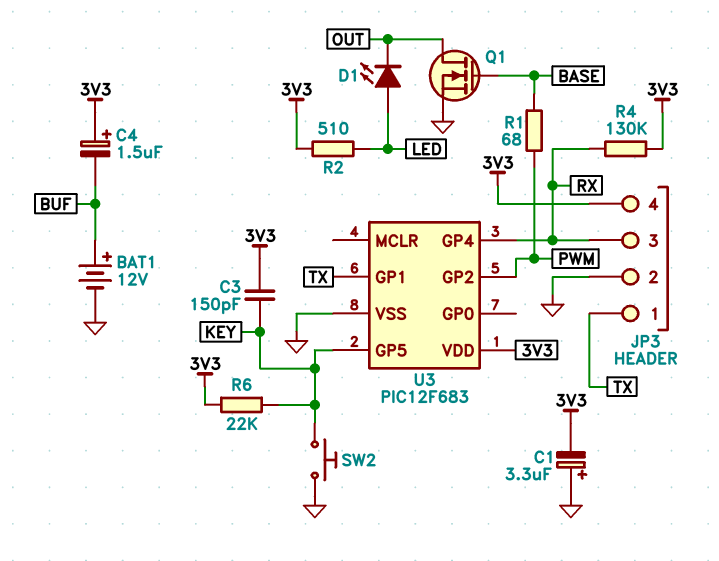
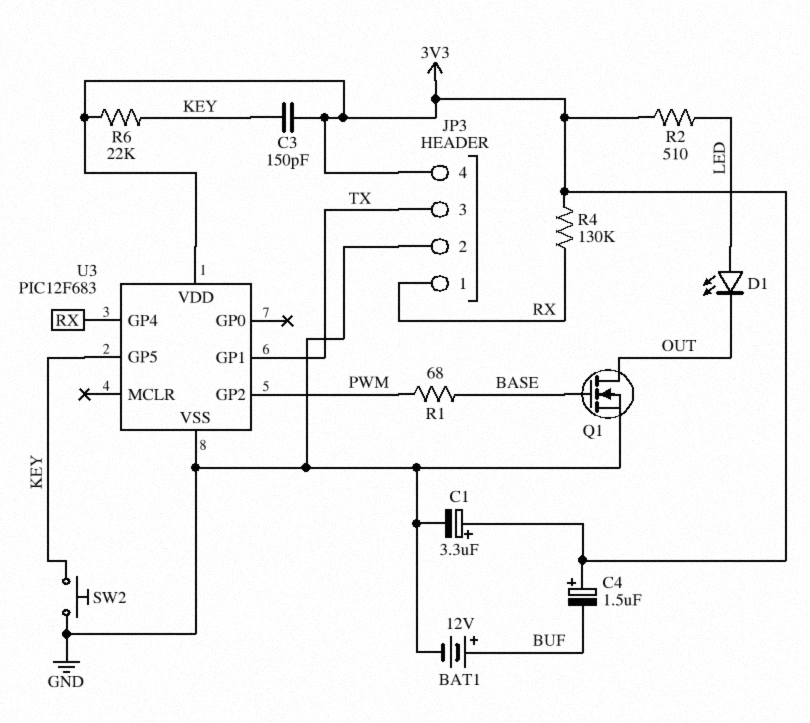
C1: 3.3uF (plus GND, minus 3V3) -> 3.3uF (plus 3V3, minus GND)
JP3 pin 1: TX -> RX
JP3 pin 3: RX -> TX

